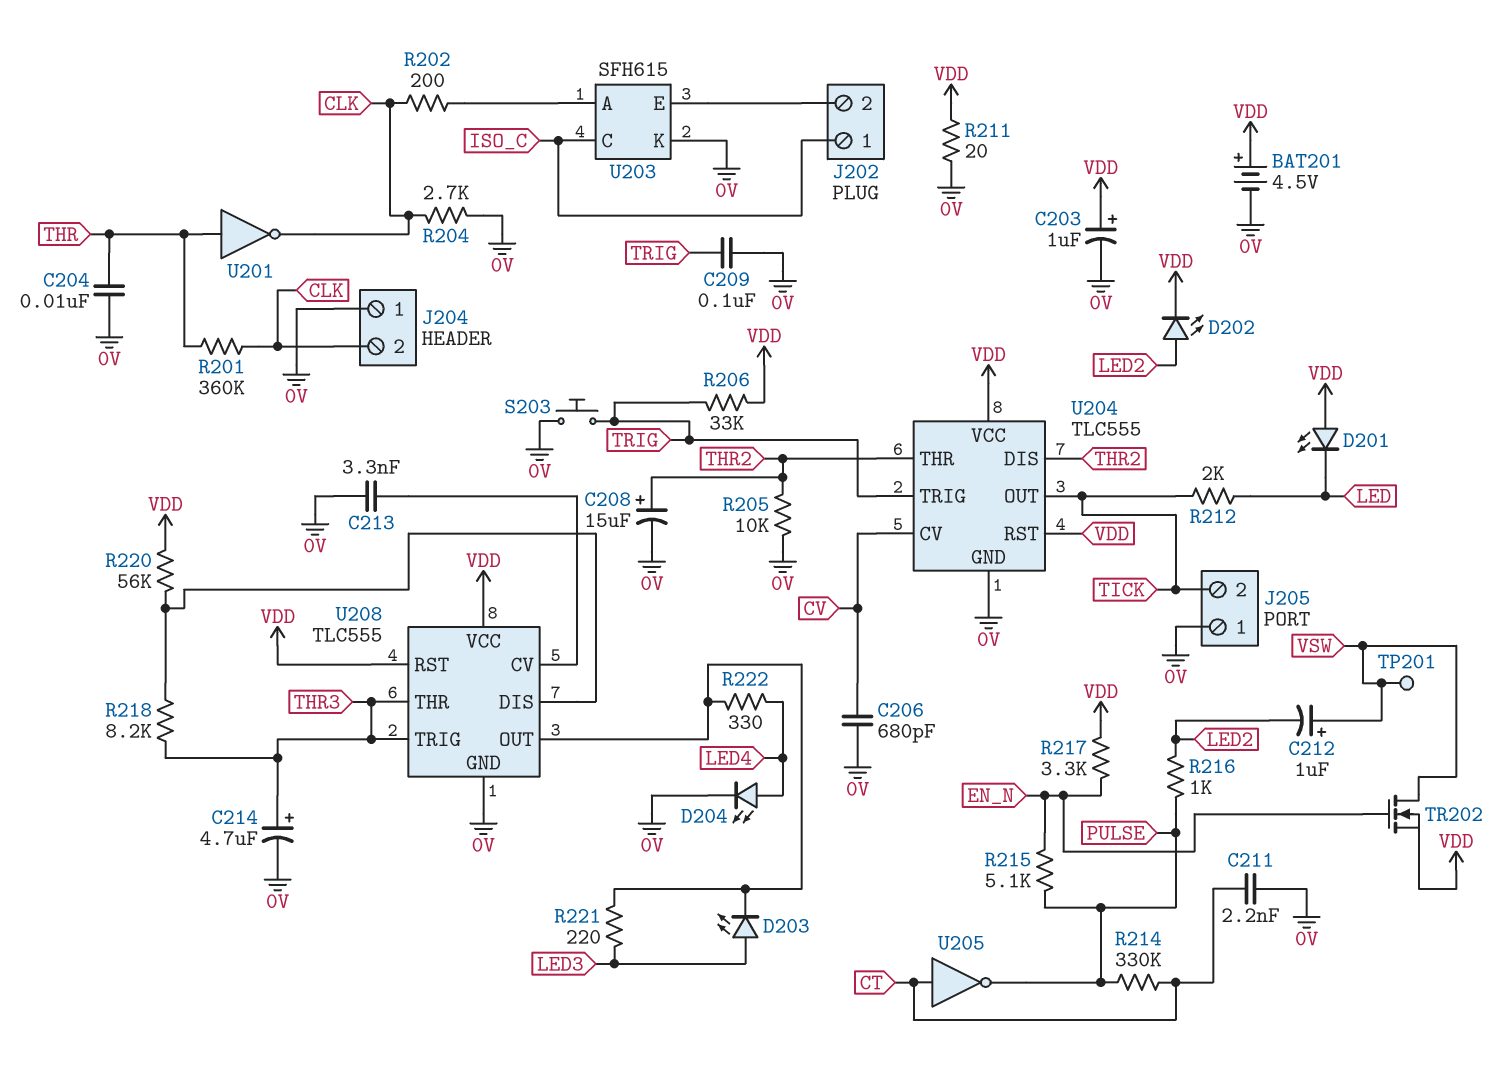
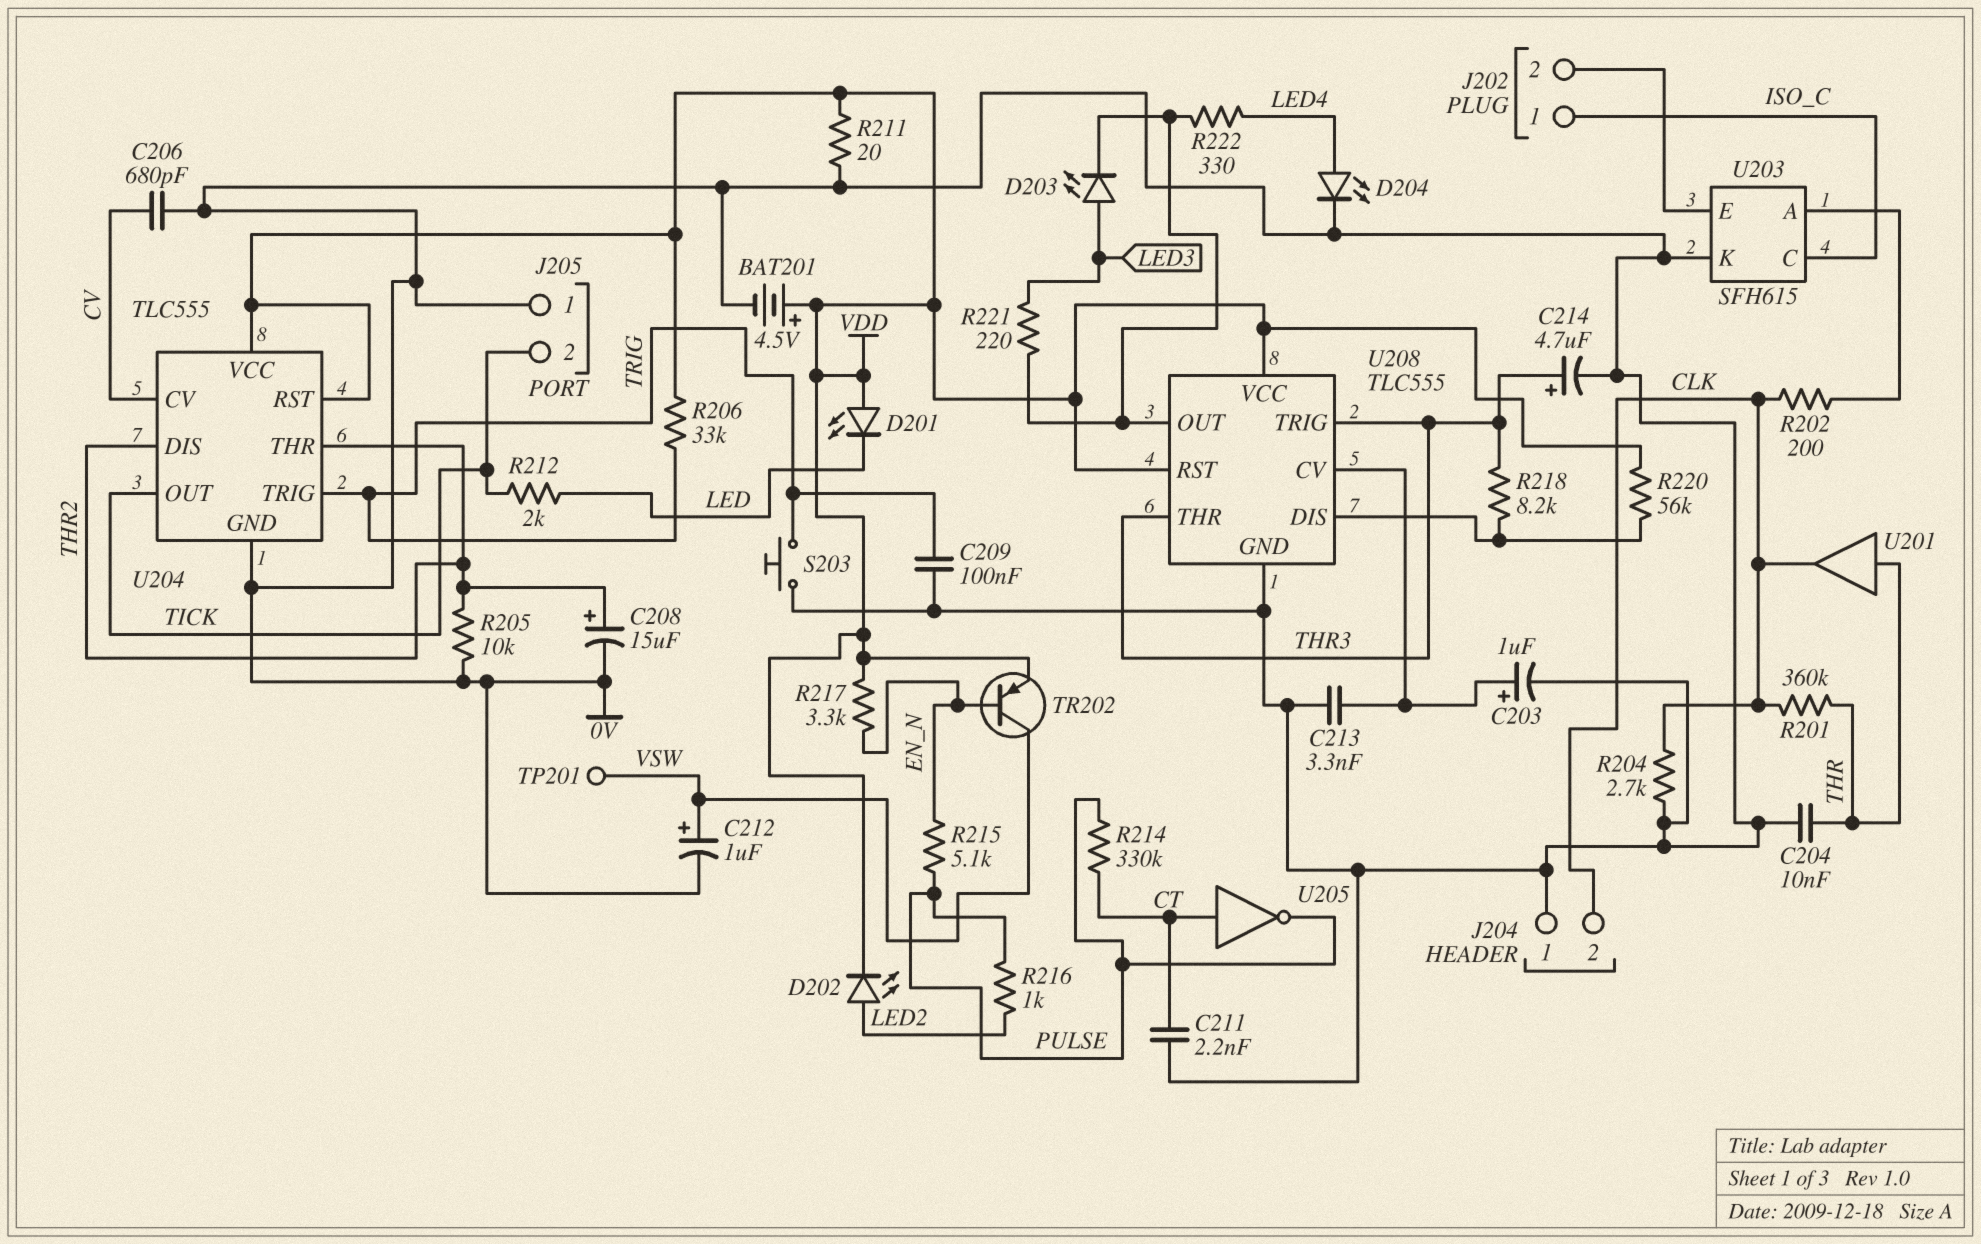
C203: 1uF (plus VDD, minus 0V) -> 1uF (plus U208/CV, minus 0V)
C212: 1uF (plus VSW, minus LED2) -> 1uF (plus VSW, minus 0V)
TR202: NMOS (G EN_N, D VSW, S VDD) -> PNP (B EN_N, C VSW, E VDD)
U201: NOT (in THR, out CLK) -> buffer (in THR, out CLK)

